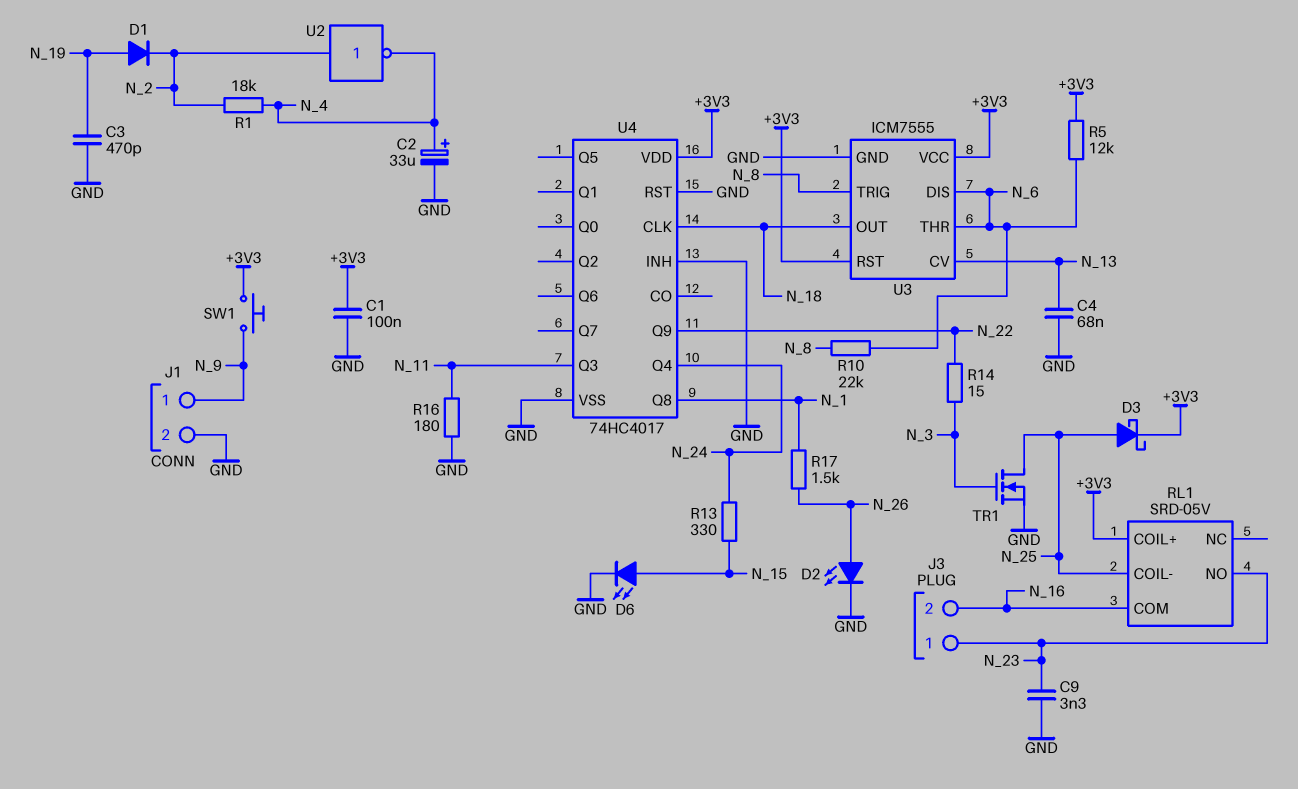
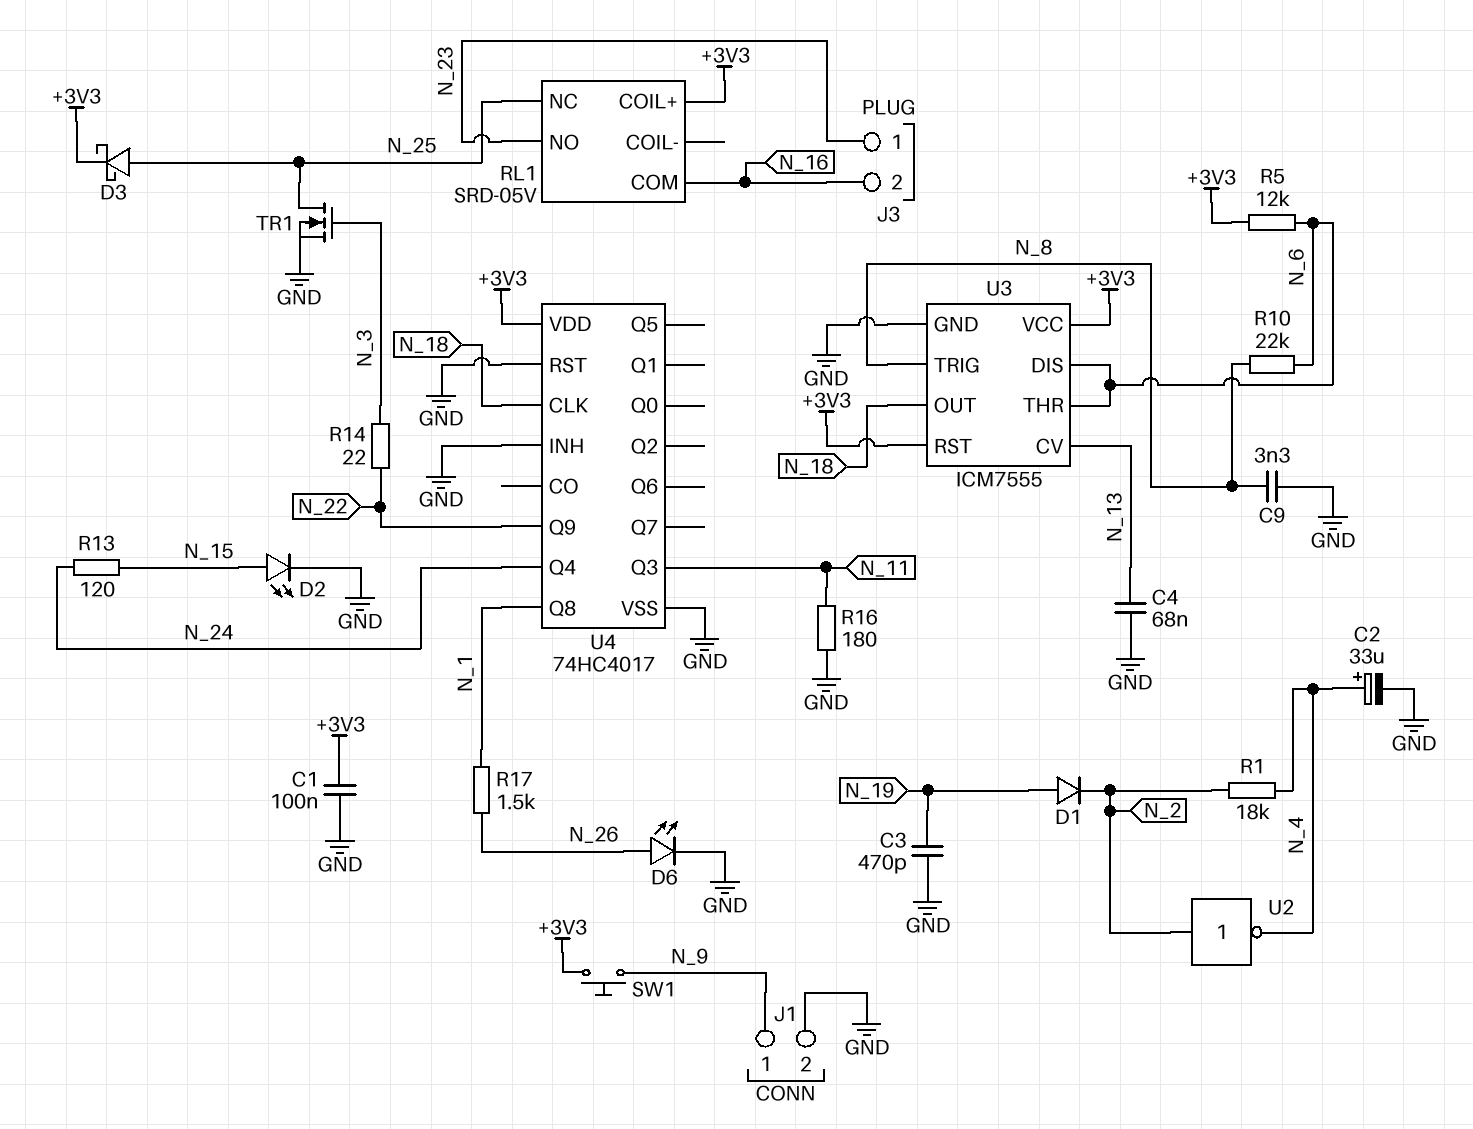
C9: 3.3nF (GND, N_23) -> 3.3nF (GND, N_8)
D2: LED (A N_26, K GND) -> LED (A N_15, K GND)
D6: LED (A N_15, K GND) -> LED (A N_26, K GND)
R13: 330 (N_15, N_24) -> 120 (N_15, N_24)
R14: 15 (N_3, N_22) -> 22 (N_3, N_22)
RL1 pin COIL-: N_25 -> none
RL1 pin NC: none -> N_25

